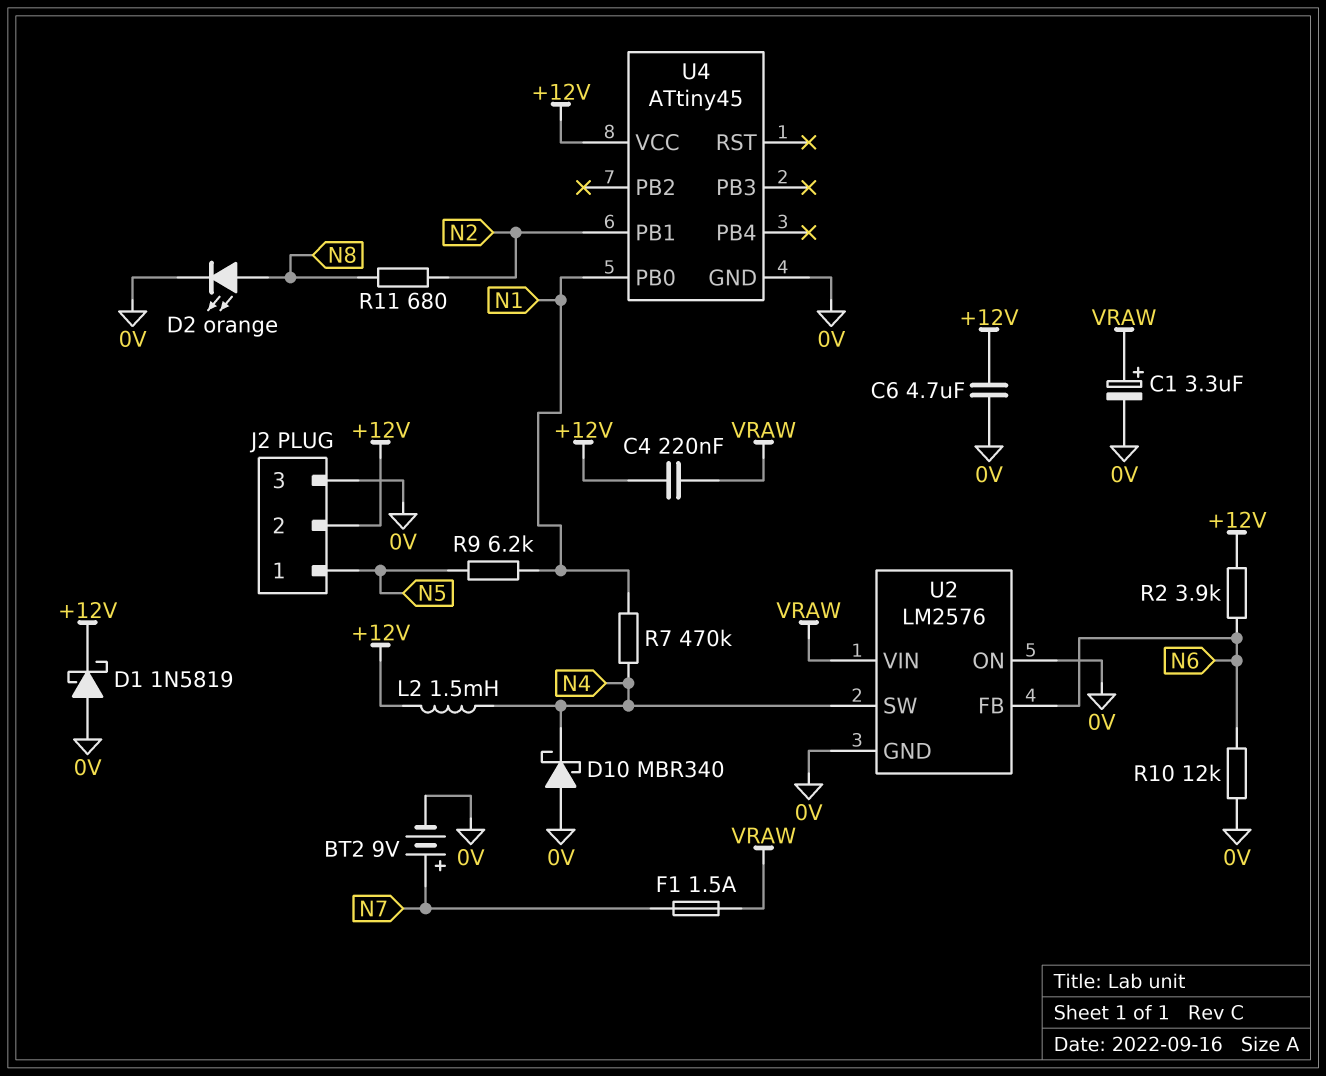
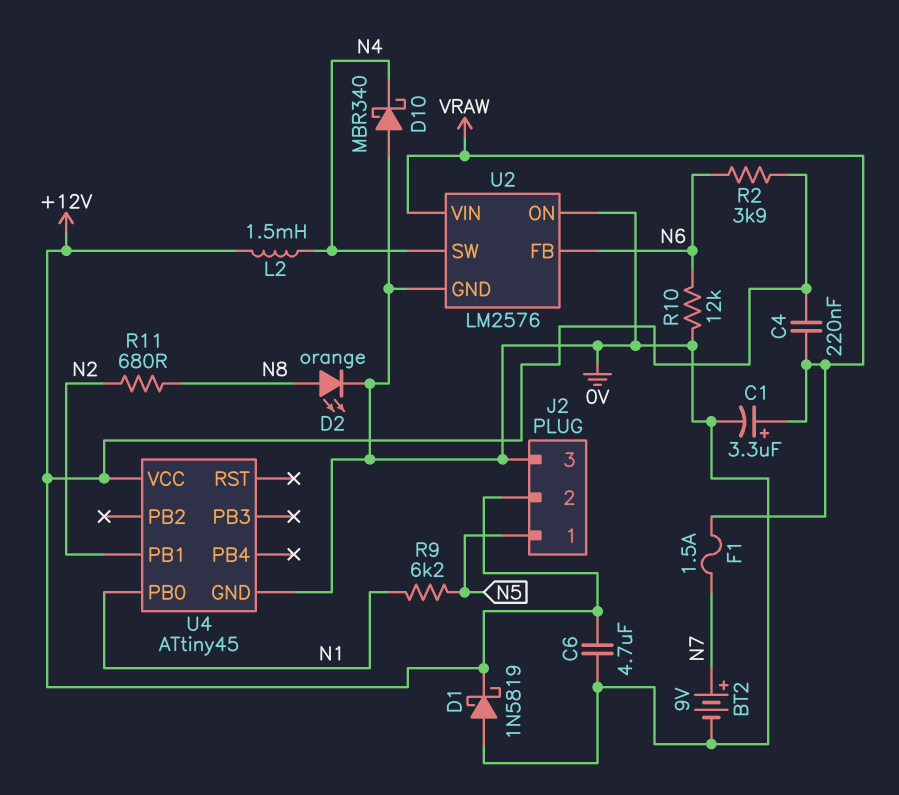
R7: 470k (N1, N4) -> none

